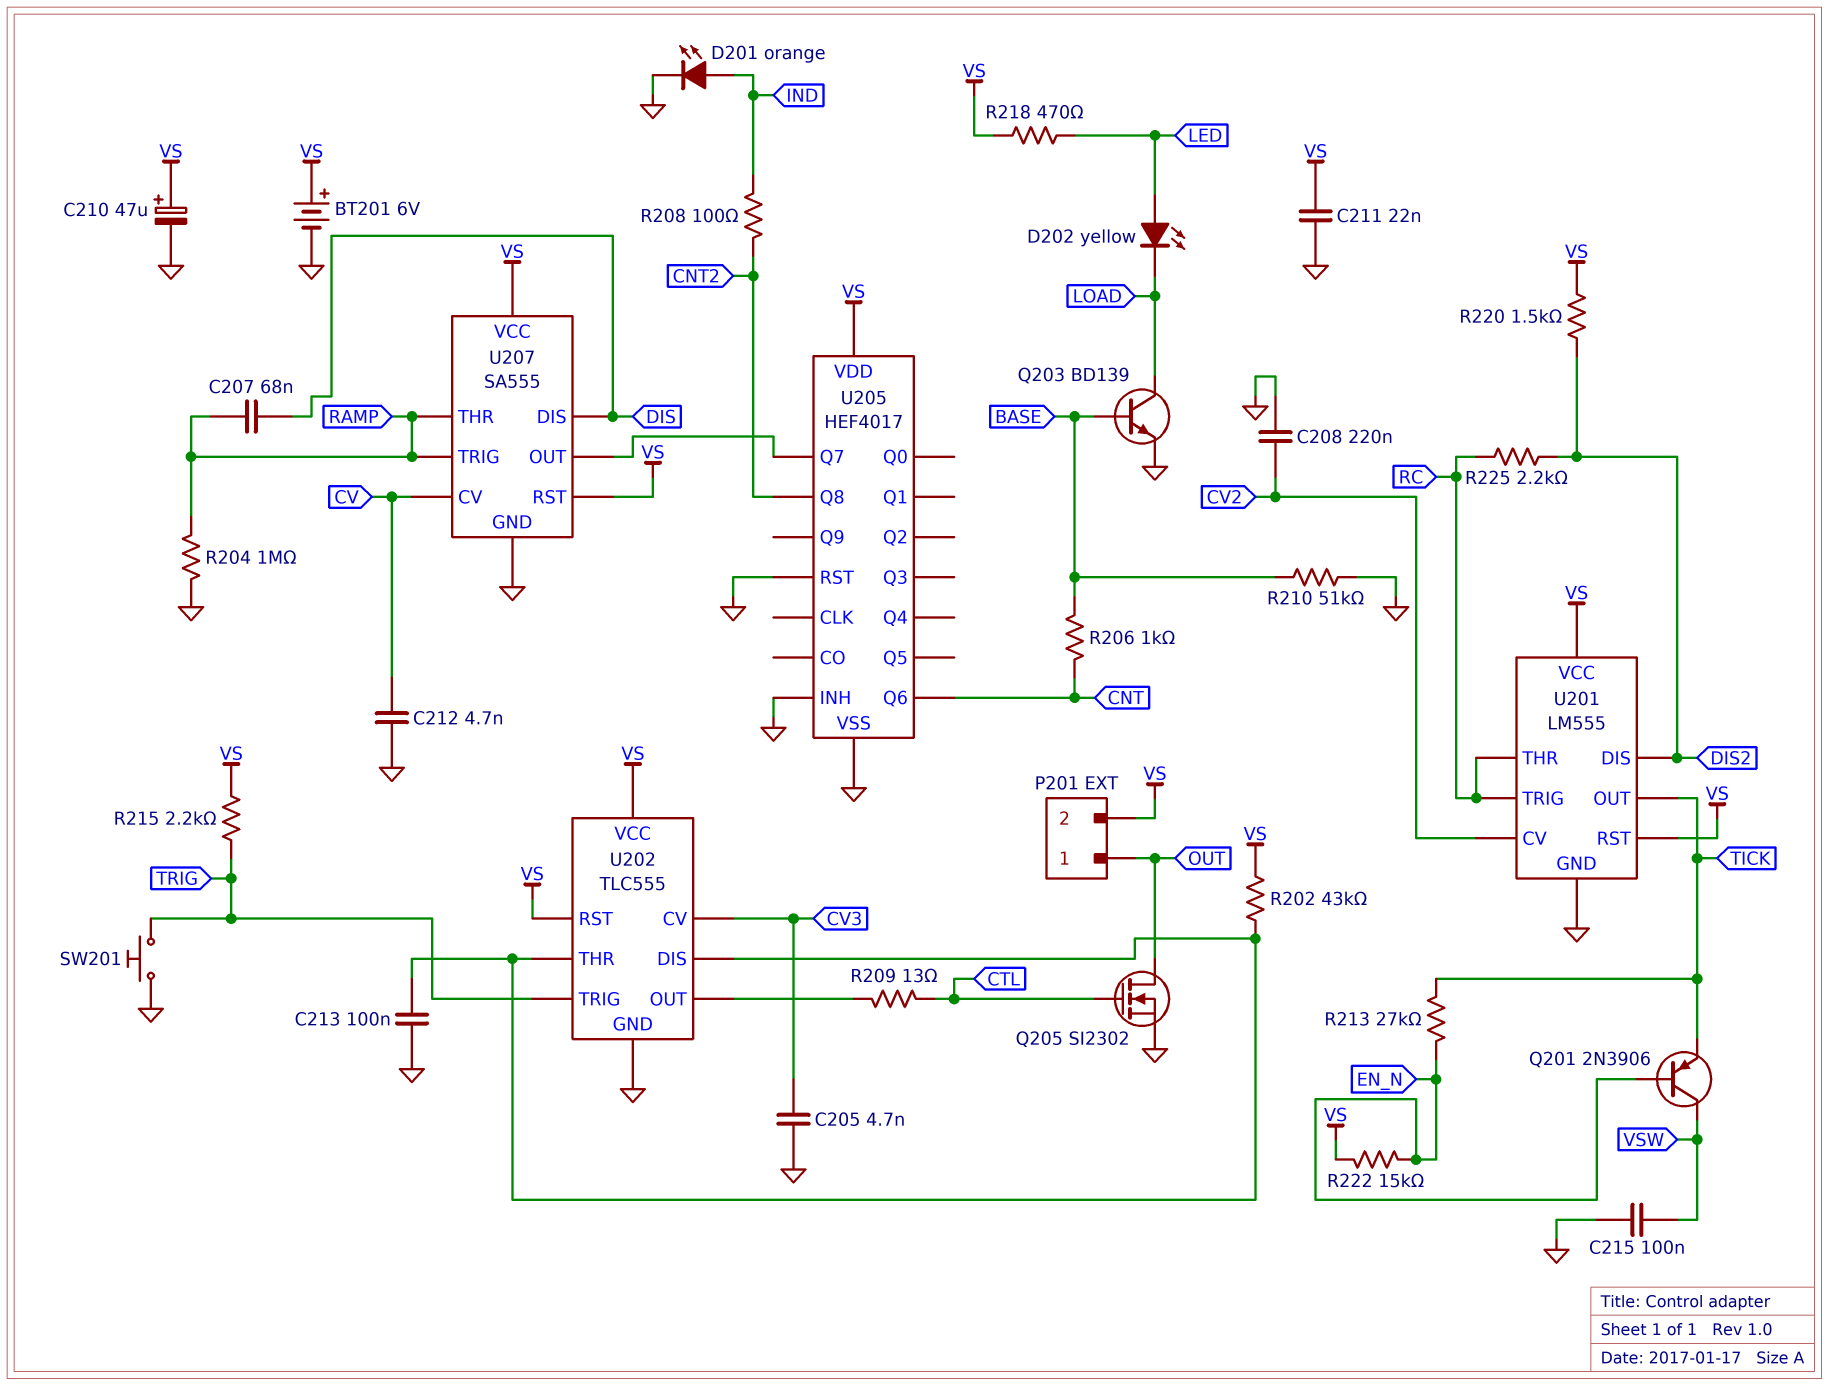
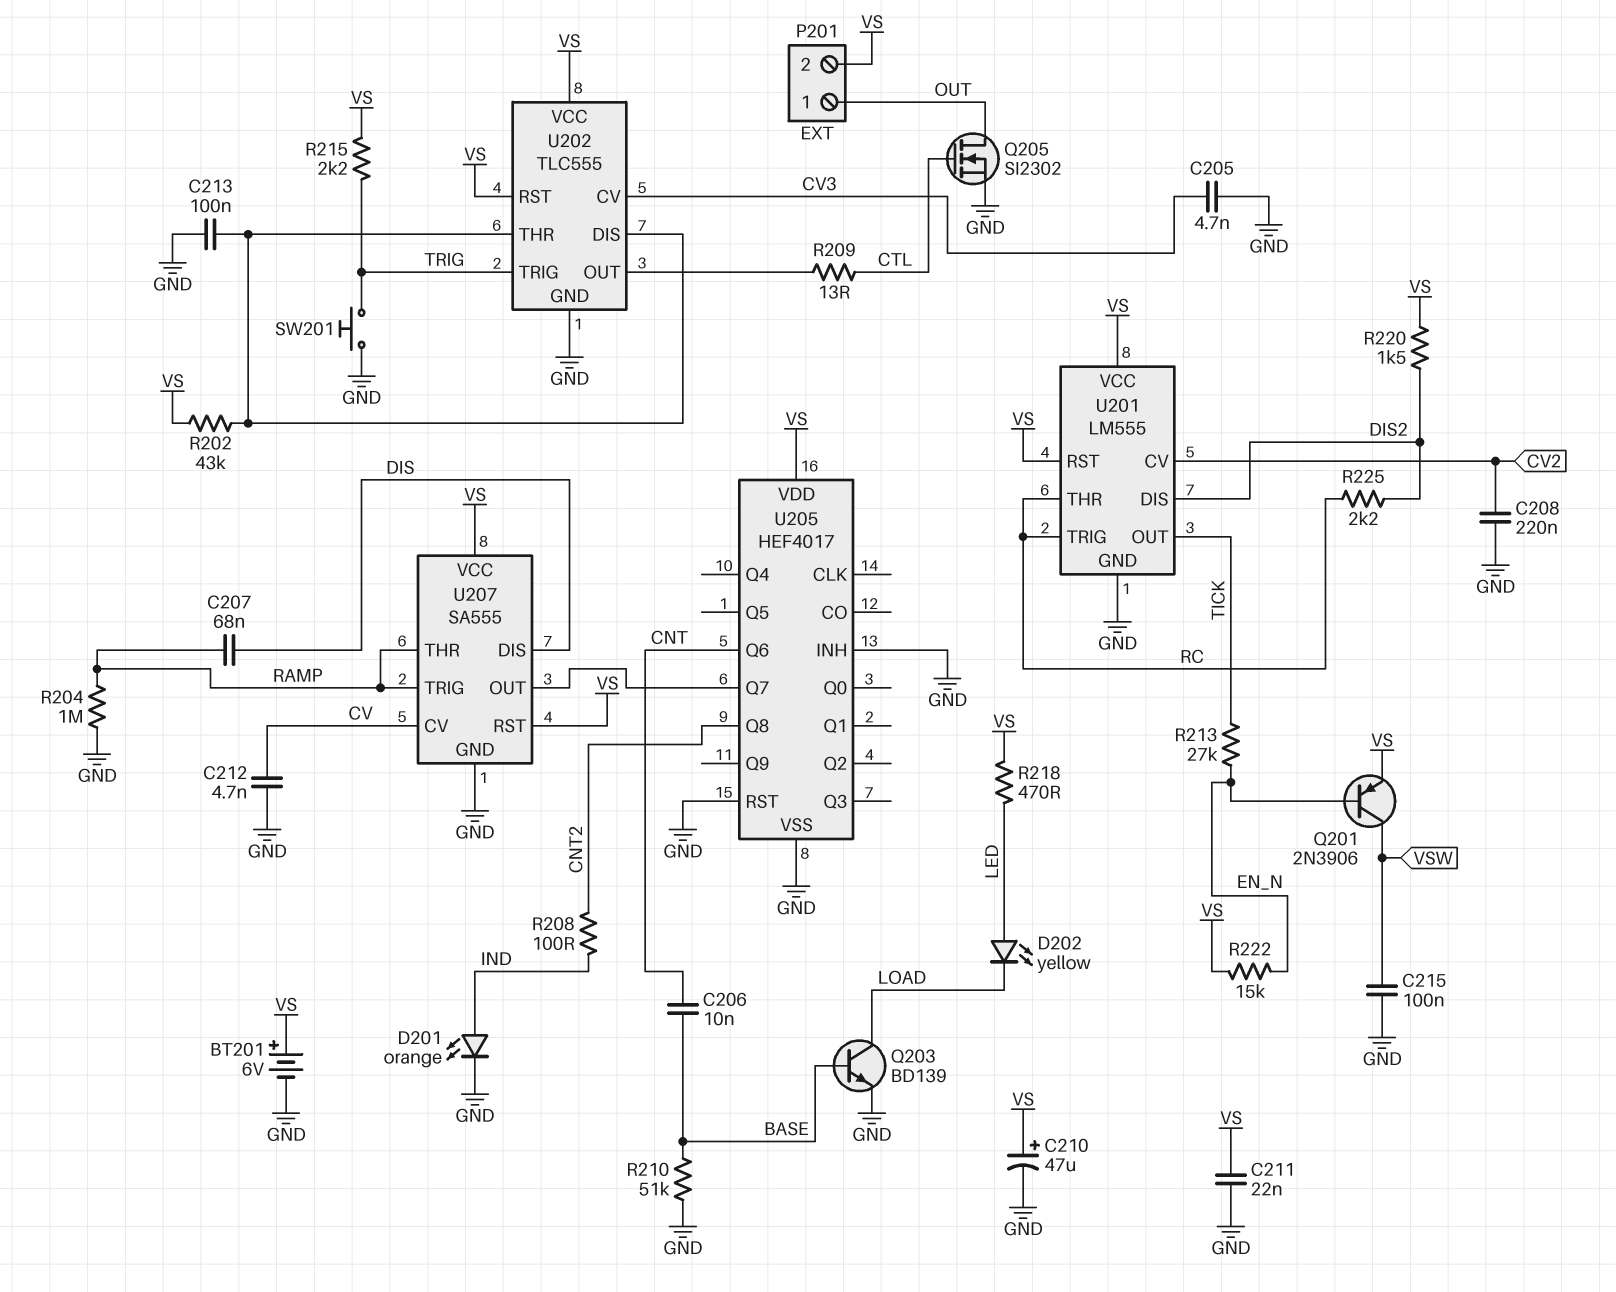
C206: none -> 10nF (BASE, CNT)
Q201: PNP 2N3906 (B EN_N, C VSW, E TICK) -> PNP 2N3906 (B EN_N, C VSW, E VS)
R206: 1k (BASE, CNT) -> none

